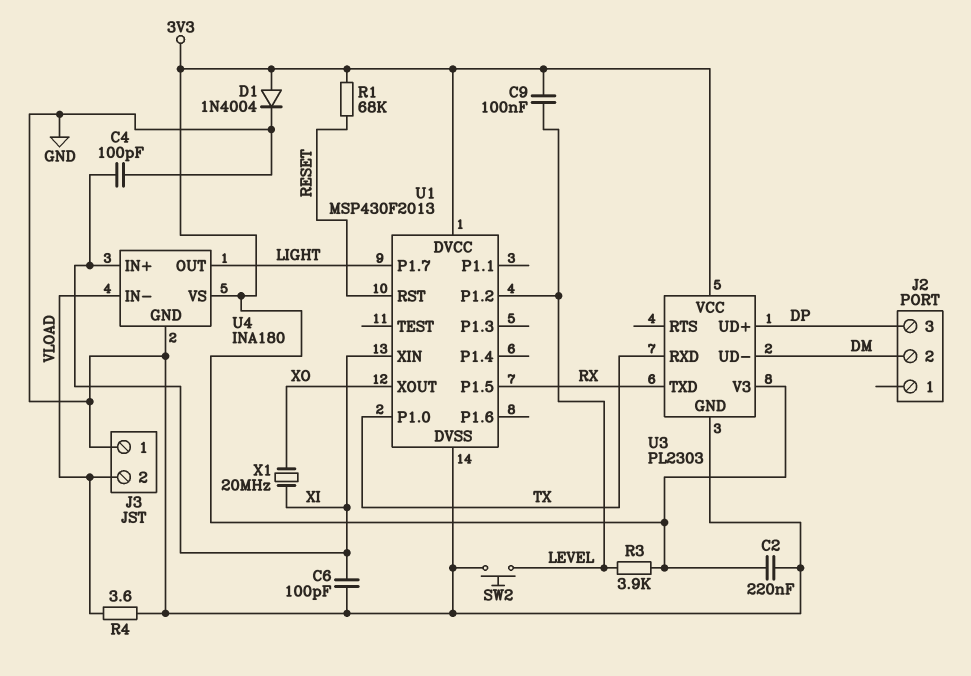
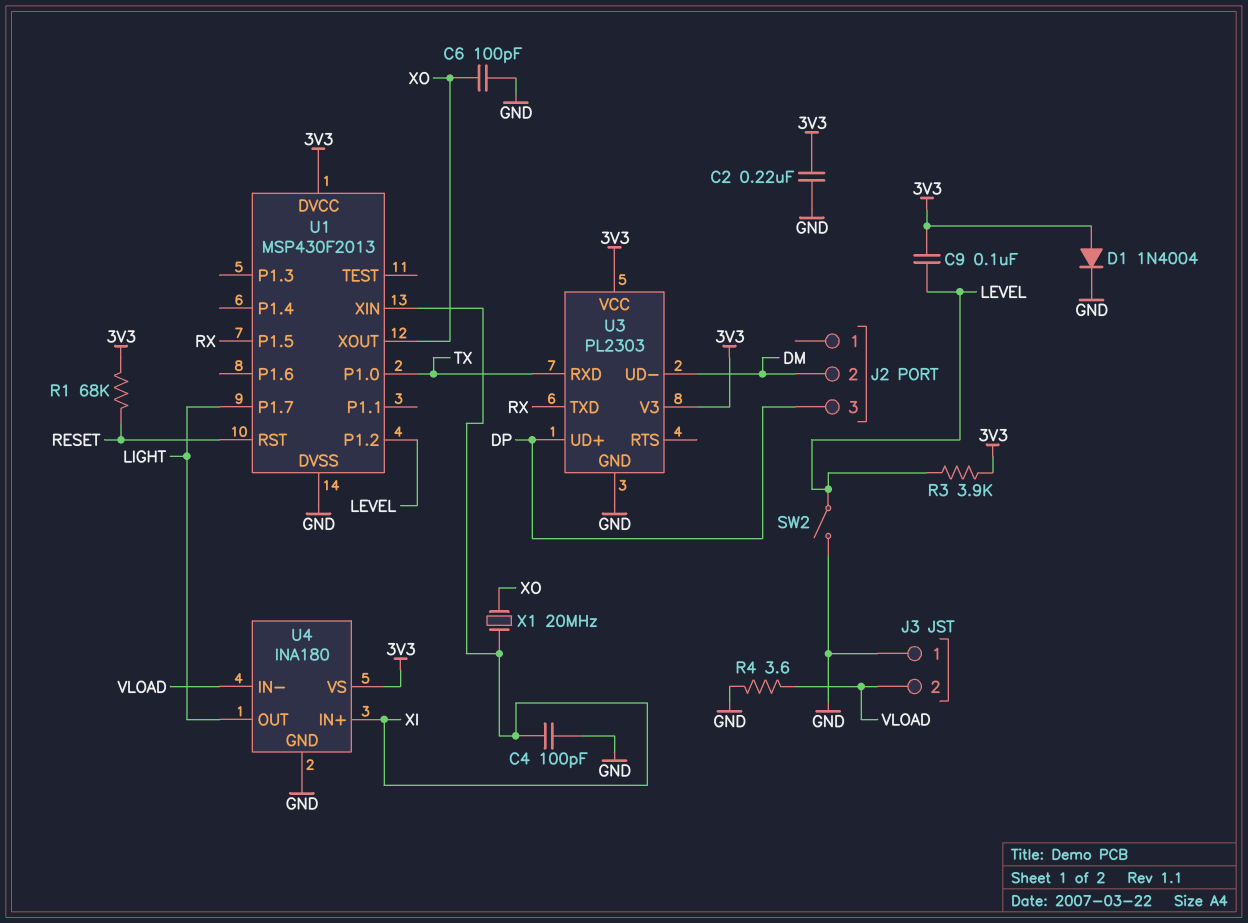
C6: 100pF (GND, XI) -> 100pF (GND, XO)
SW2: button (GND, LEVEL) -> switch (GND, LEVEL)

